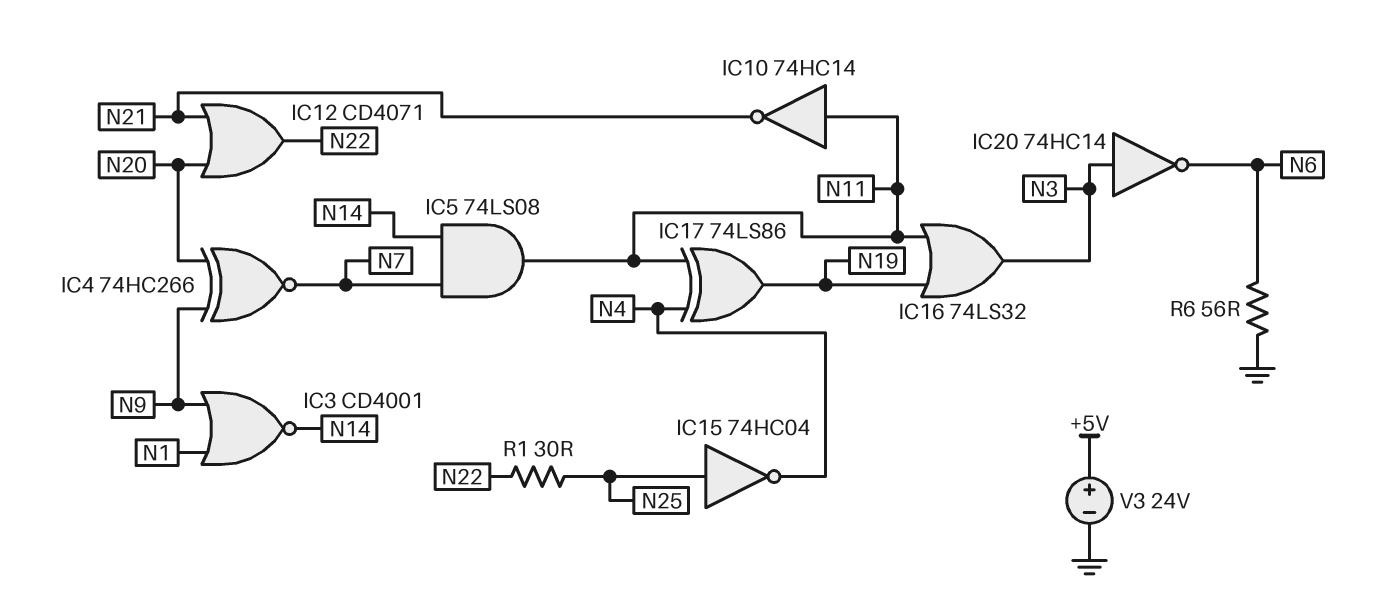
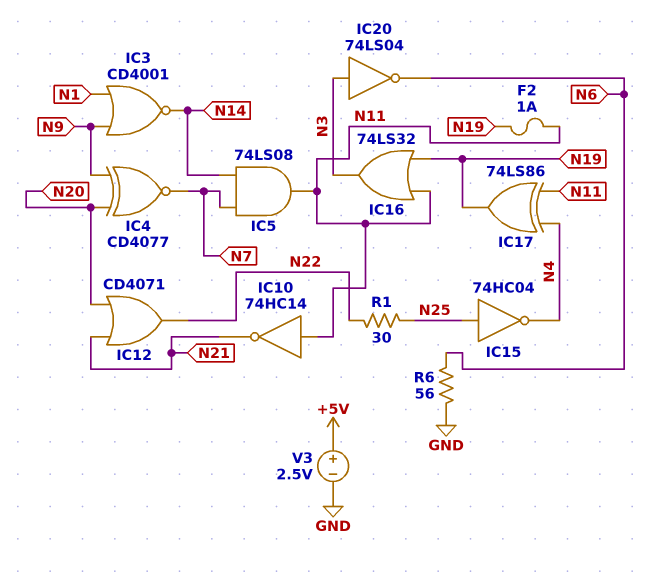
F2: none -> 1A (N11, N19)
IC4: XNOR 74HC266 (in N9, in N20, out N7) -> XNOR CD4077 (in N9, in N20, out N7)
IC20: NOT 74HC14 (in N3, out N6) -> NOT 74LS04 (in N3, out N6)
V3: 24V (plus +5V, minus GND) -> 2.5V (plus +5V, minus GND)

